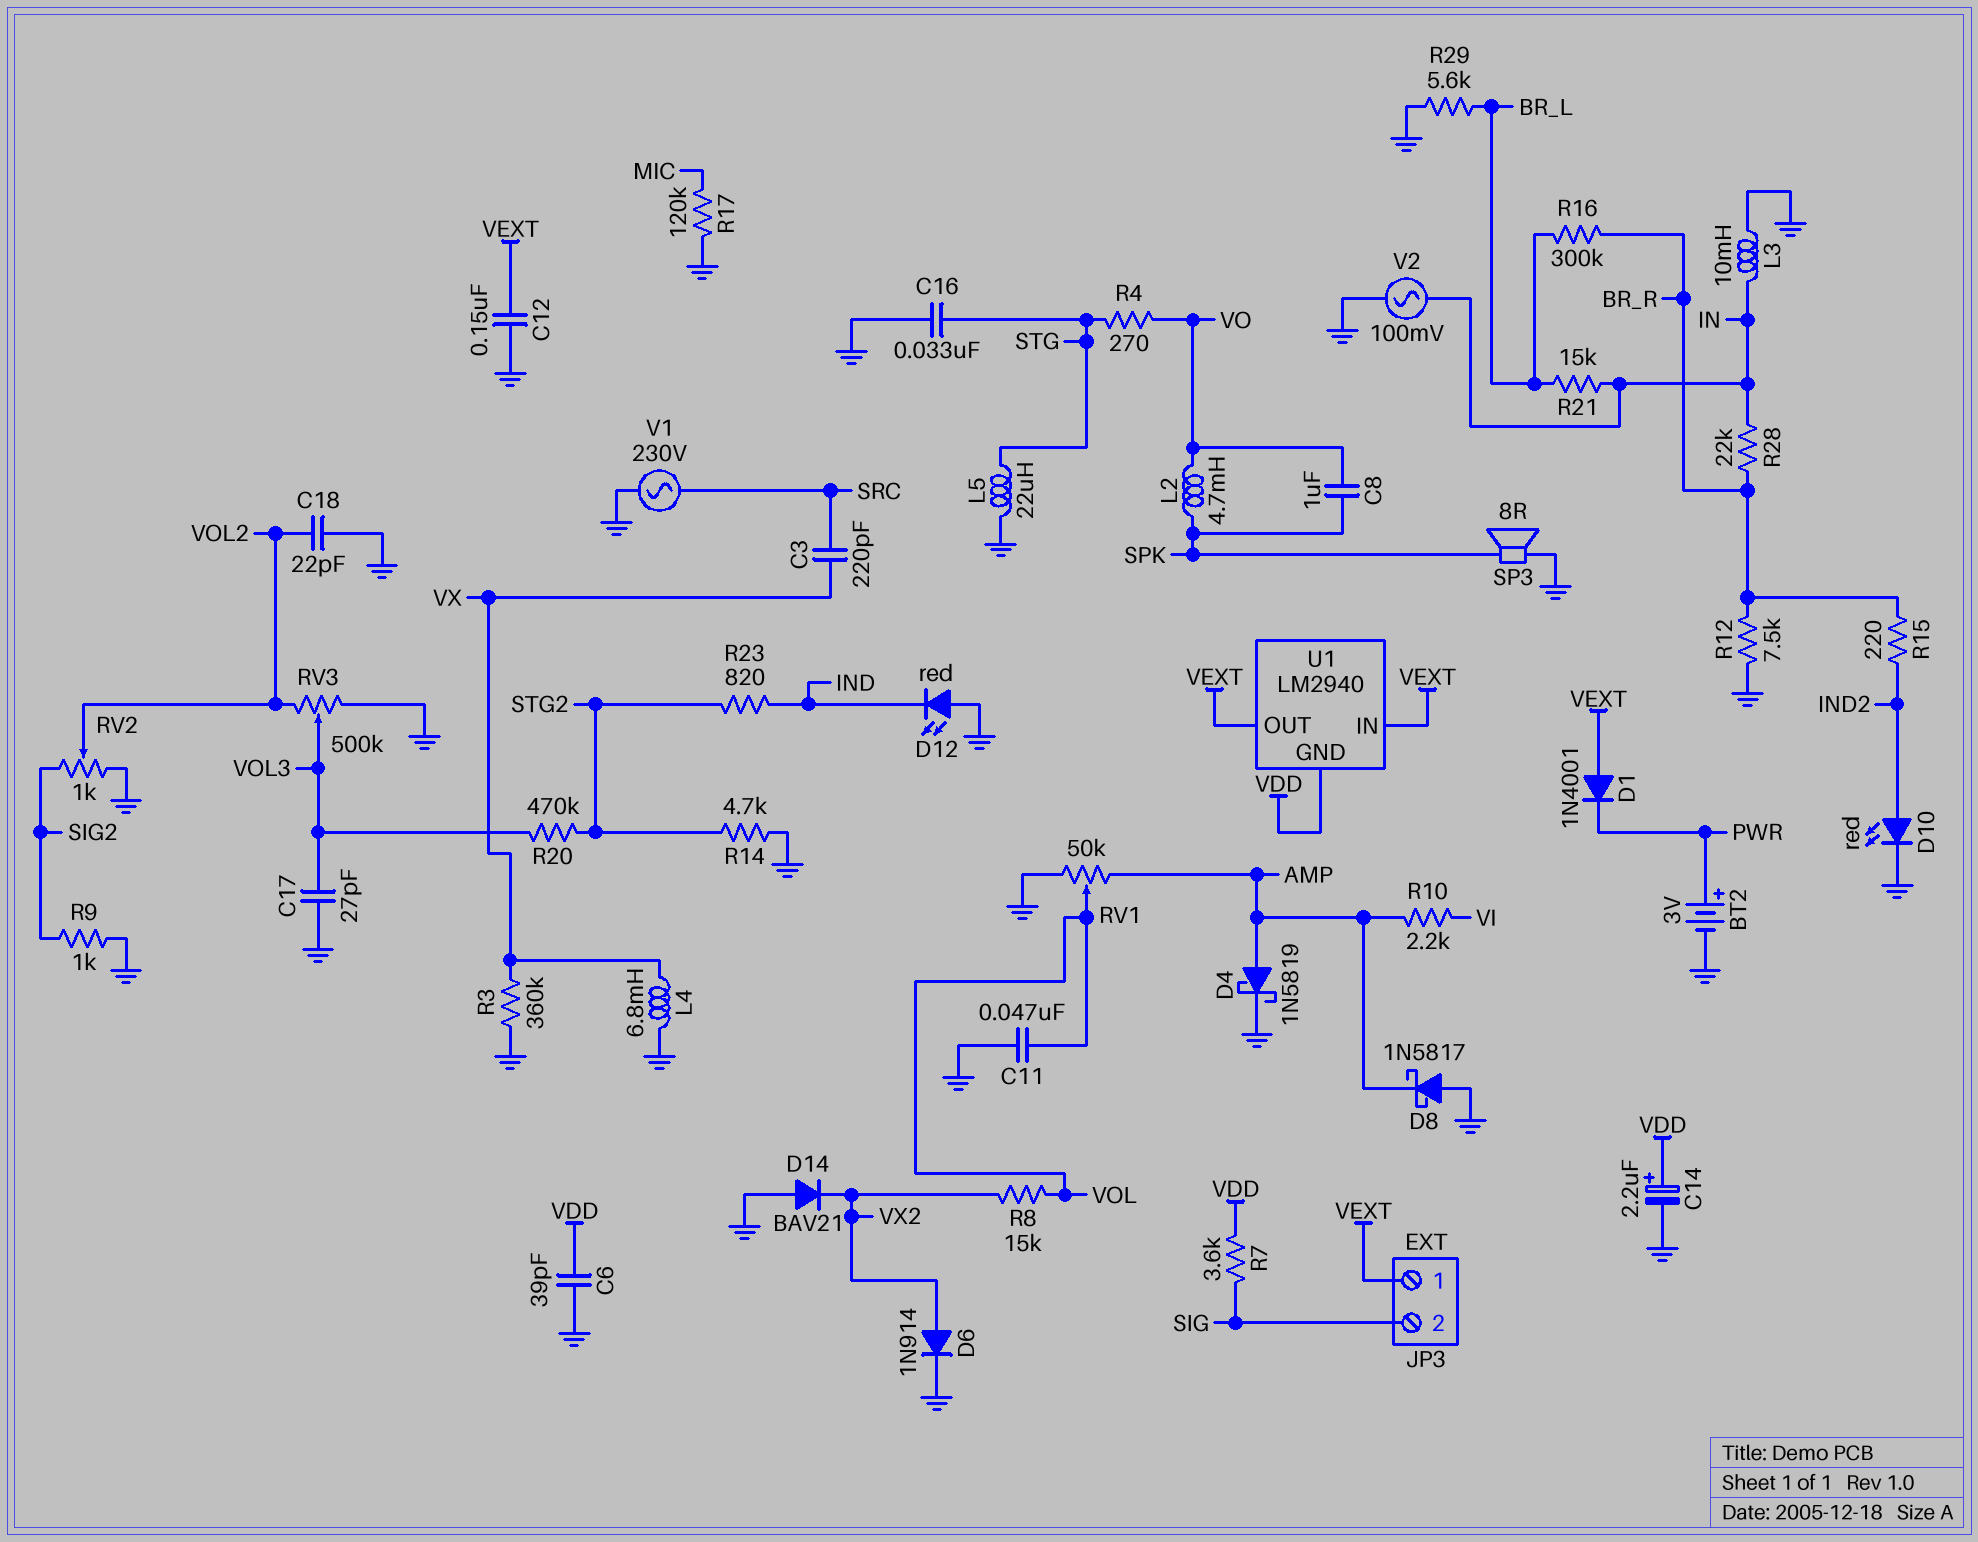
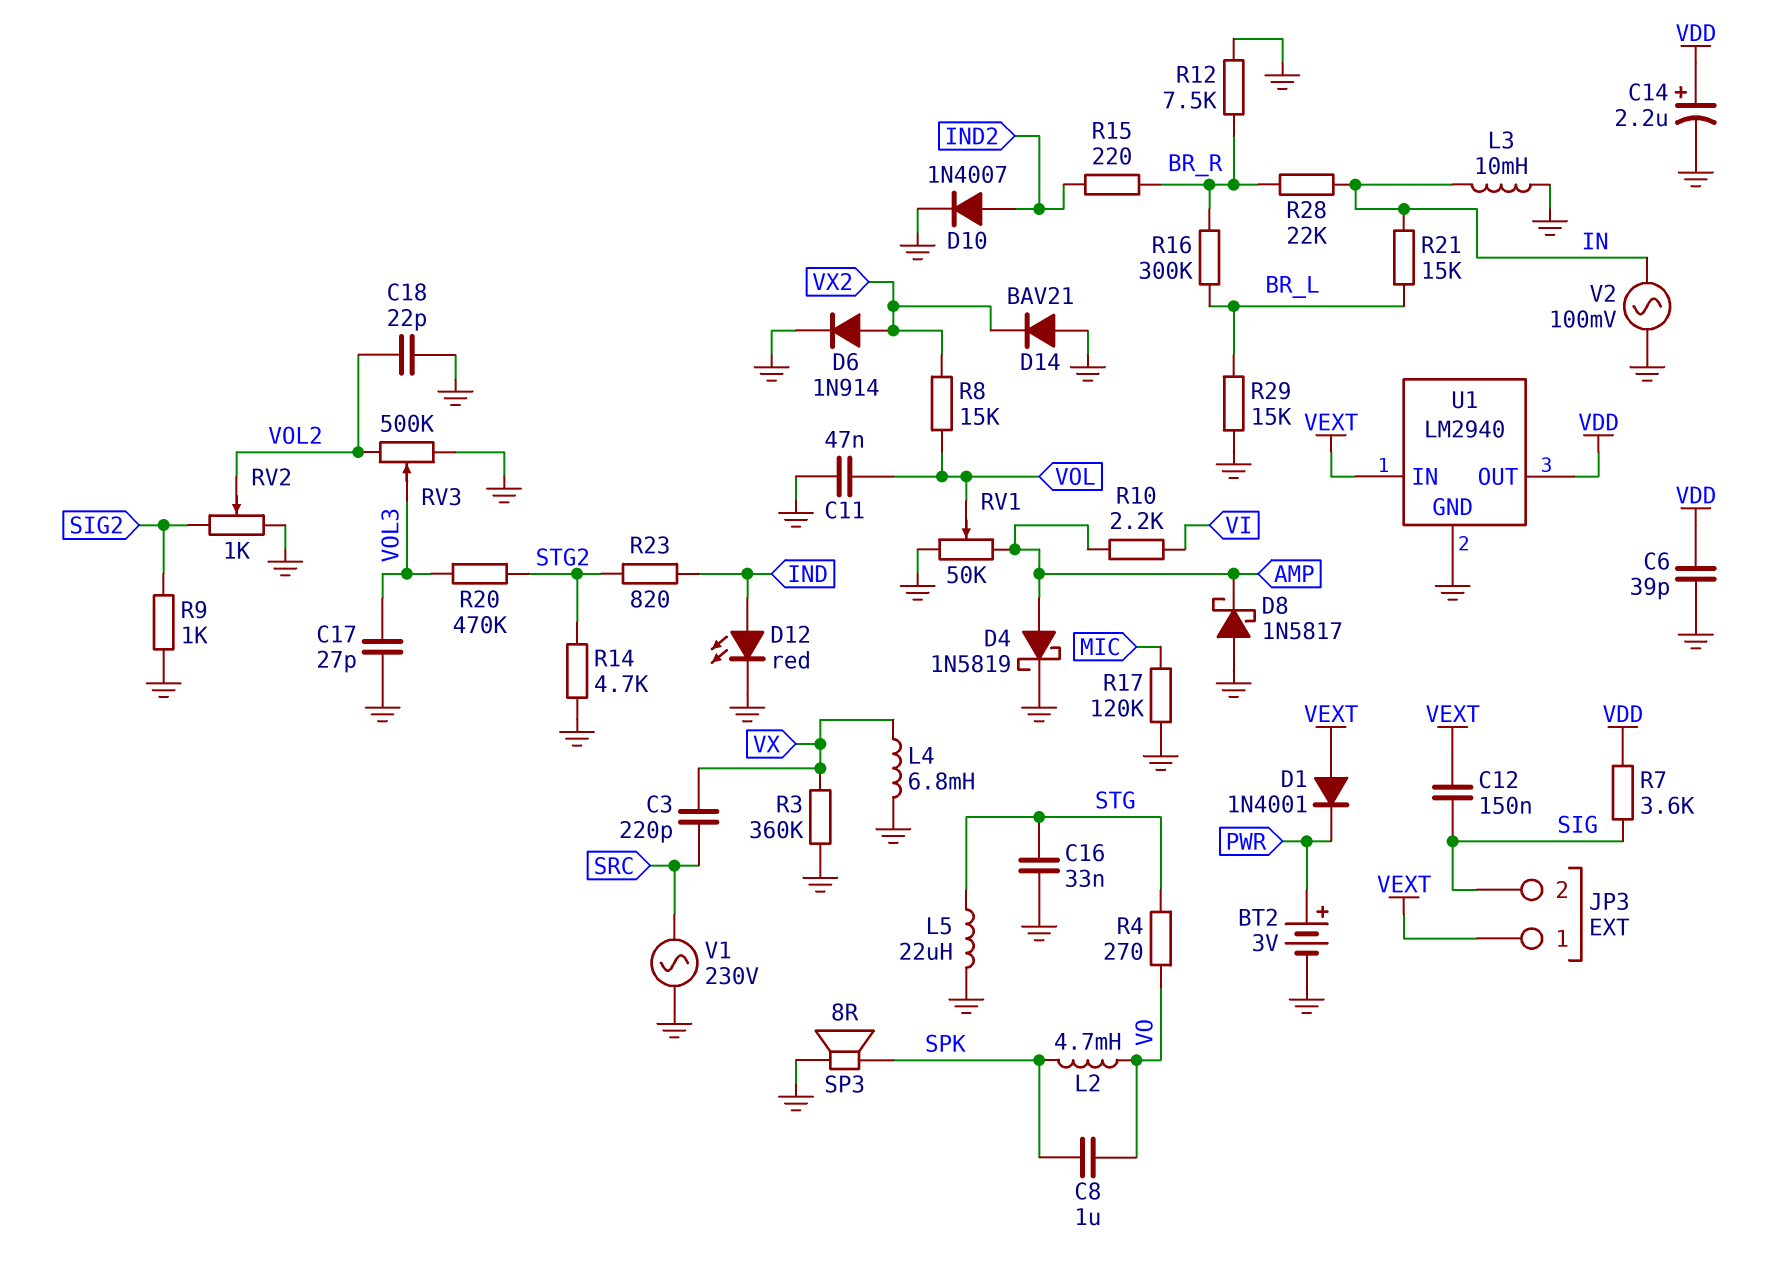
C12: 150nF (GND, VEXT) -> 150nF (SIG, VEXT)
D10: LED red (A IND2, K GND) -> diode 1N4007 (A IND2, K GND)
D12: LED red (A GND, K IND) -> LED red (A IND, K GND)
R29: 5.6k (BR_L, GND) -> 15k (BR_L, GND)
U1 pin GND: VDD -> GND
U1 pin OUT: VEXT -> VDD

